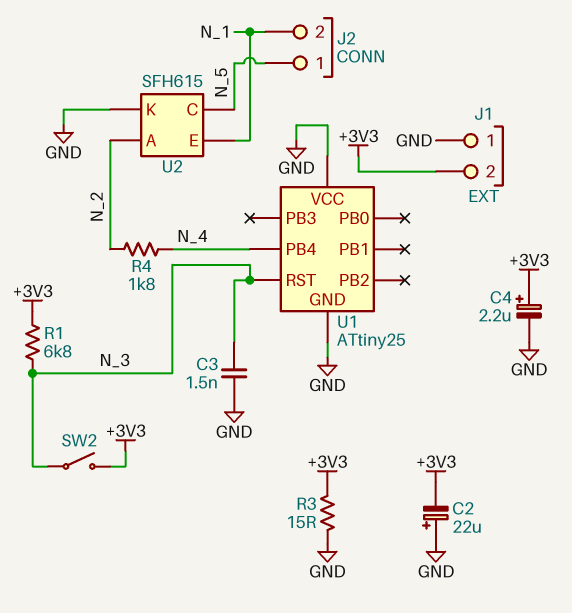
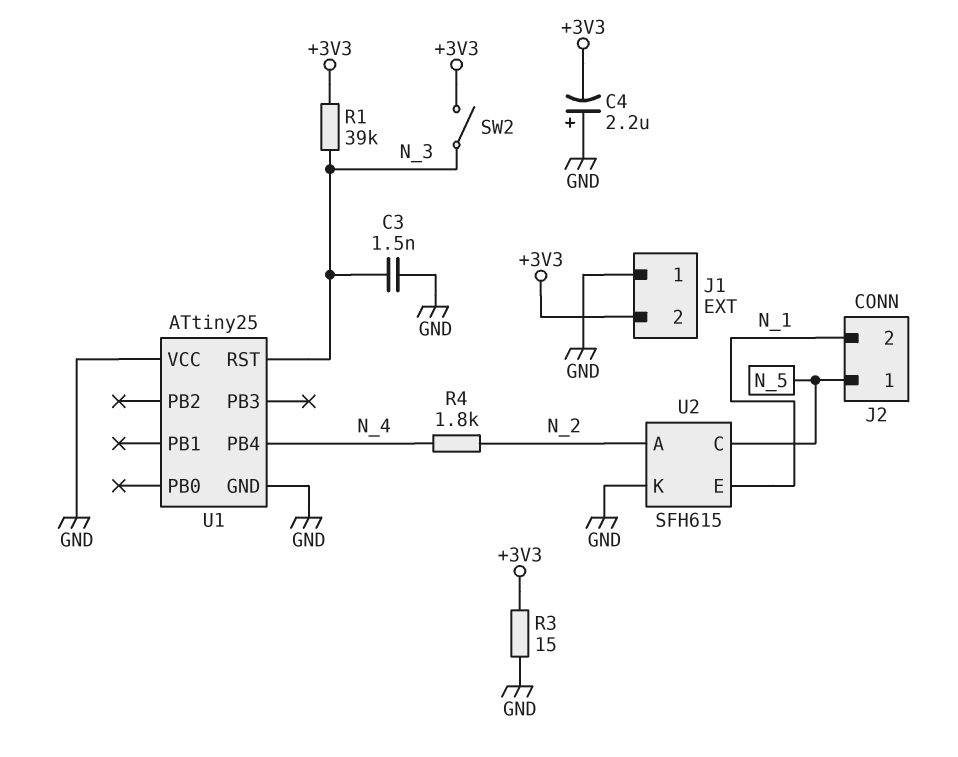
C2: 22uF (plus GND, minus +3V3) -> none
C4: 2.2uF (plus +3V3, minus GND) -> 2.2uF (plus GND, minus +3V3)
R1: 6.8k (+3V3, N_3) -> 39k (+3V3, N_3)

